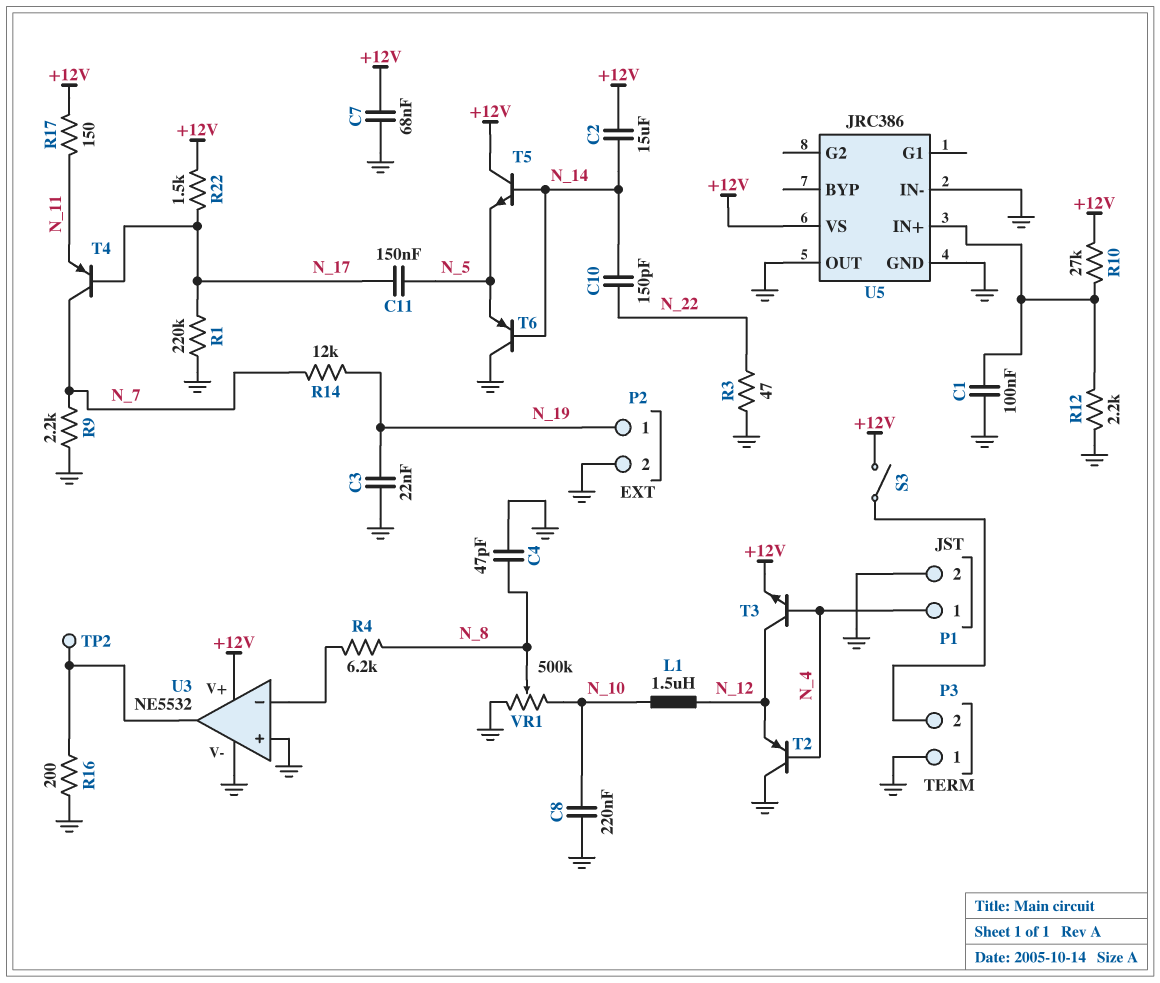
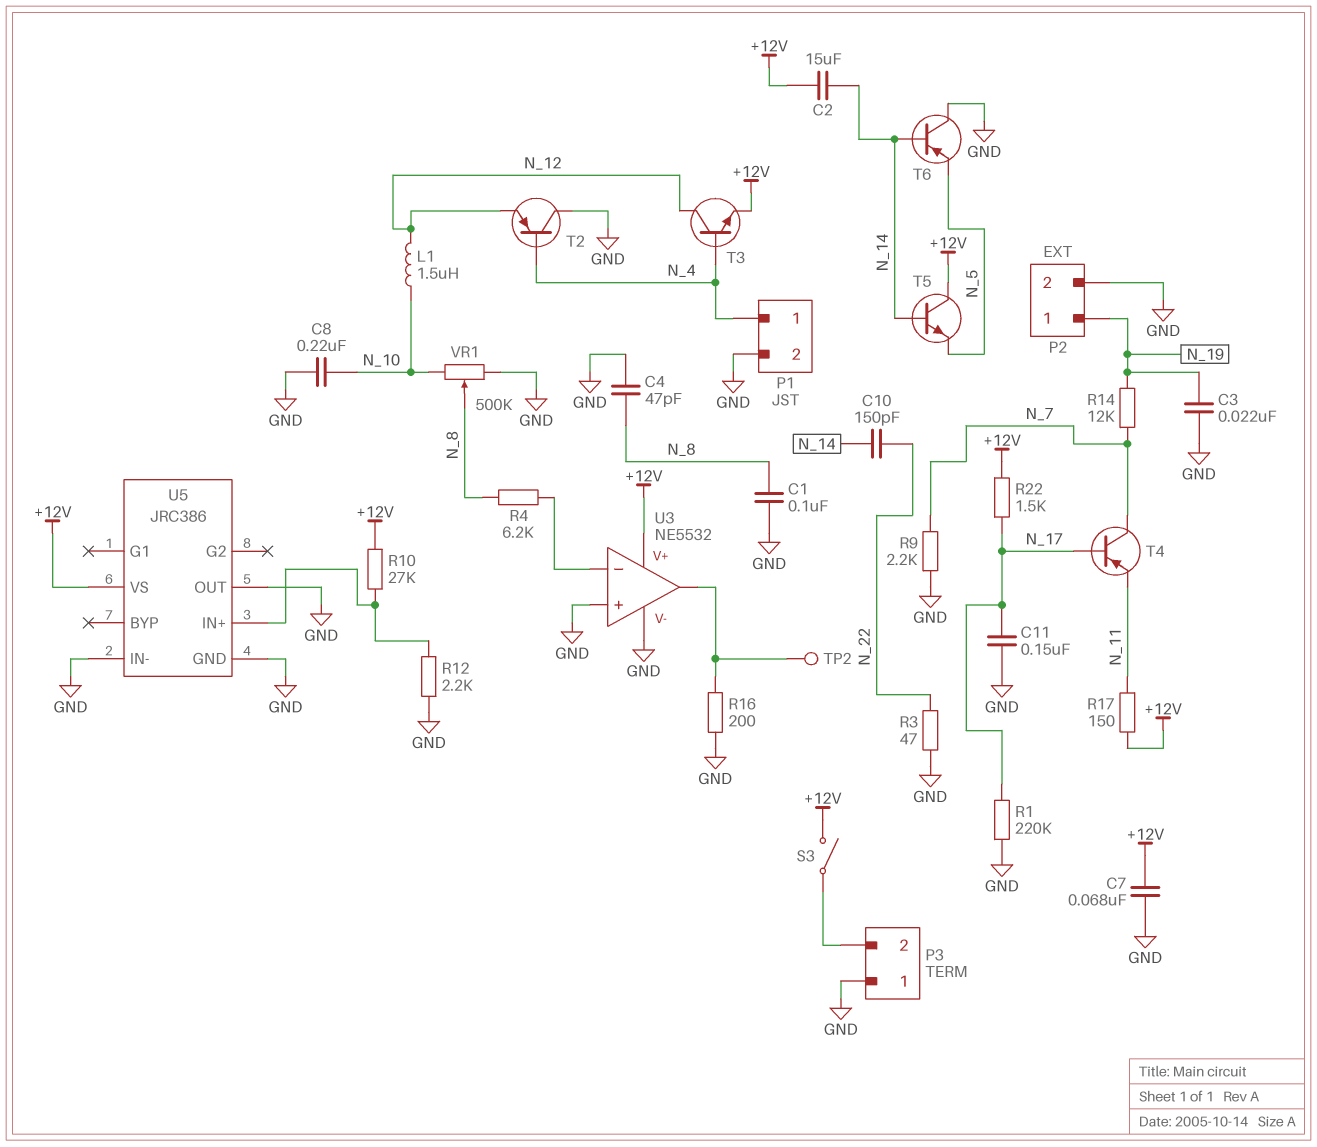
C1: 100nF (GND, U5/IN+) -> 100nF (GND, N_8)
C11: 150nF (N_5, N_17) -> 150nF (GND, N_17)

